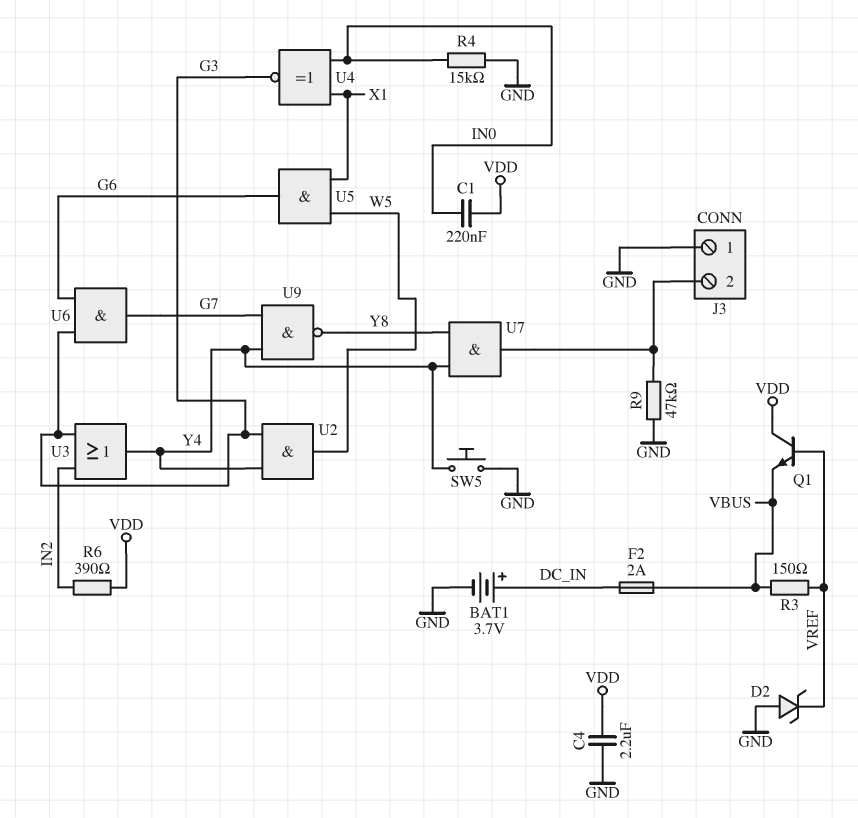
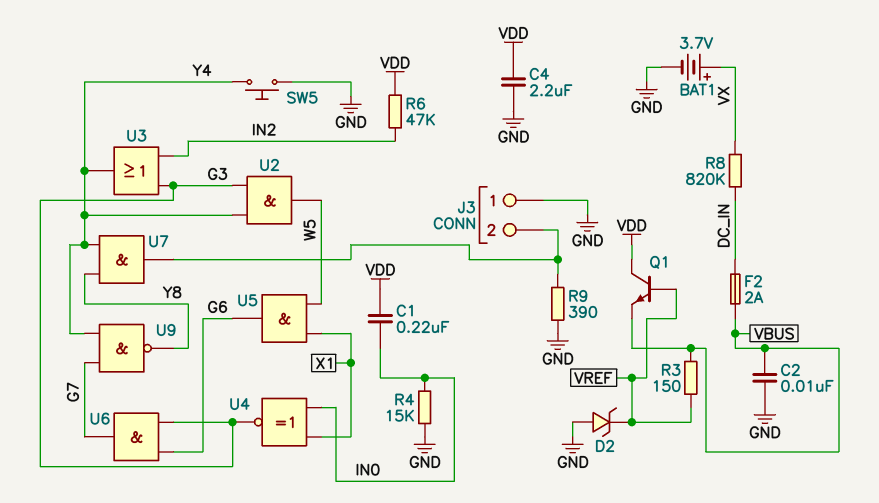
BAT1: 3.7V (plus DC_IN, minus GND) -> 3.7V (plus VX, minus GND)
C2: none -> 10nF (GND, VBUS)
R6: 390 (IN2, VDD) -> 47k (IN2, VDD)
R8: none -> 820k (DC_IN, VX)
R9: 47k (GND, J3/2) -> 390 (GND, J3/2)

